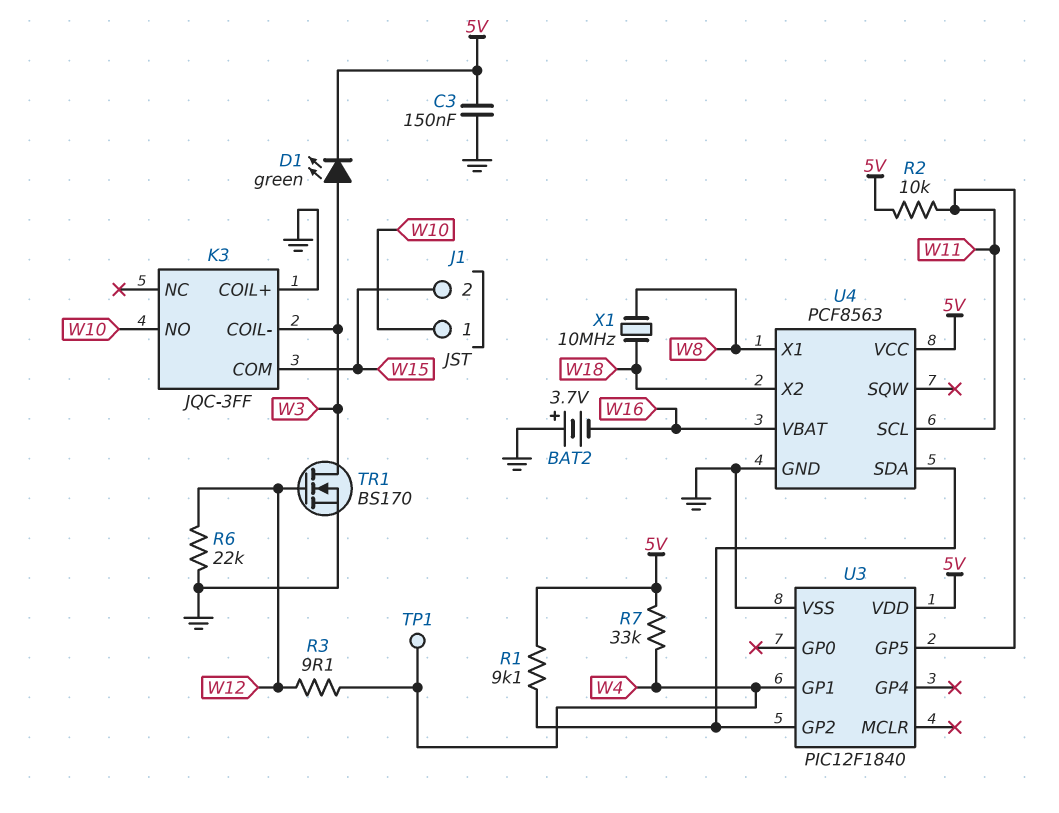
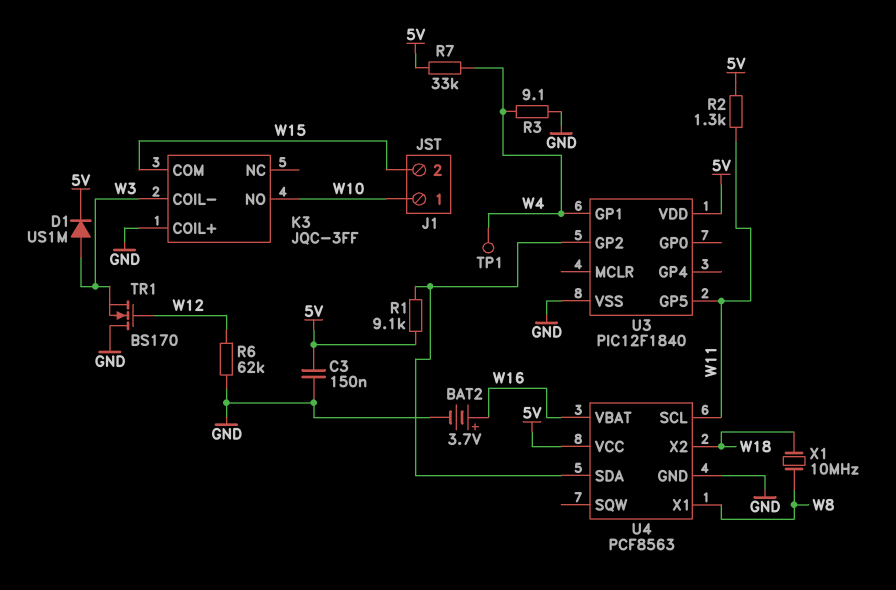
BAT2: 3.7V (plus GND, minus W16) -> 3.7V (plus W16, minus GND)
D1: LED green (A W3, K 5V) -> diode US1M (A W3, K 5V)
R2: 10k (5V, W11) -> 1.3k (5V, W11)
R3: 9.1 (W4, W12) -> 9.1 (GND, W4)
R6: 22k (GND, W12) -> 62k (GND, W12)
TR1: NMOS BS170 (G W12, D W3, S GND) -> NMOS BS170 (G W12, D GND, S W3)

